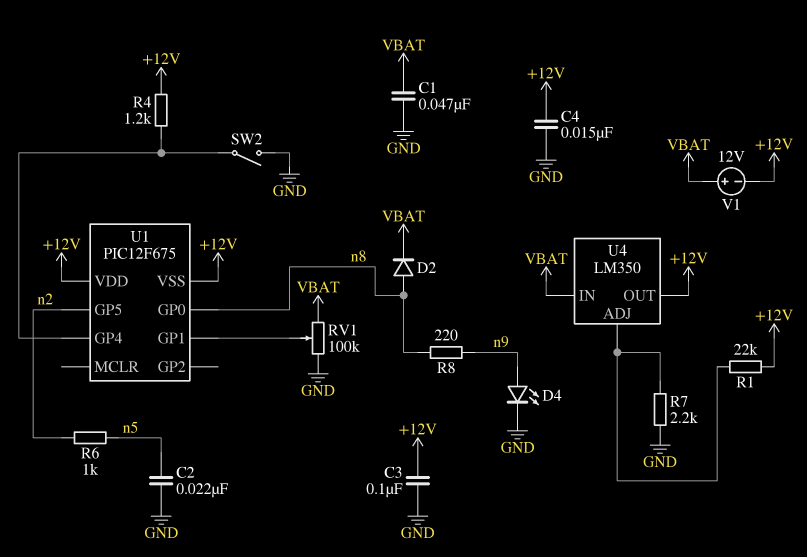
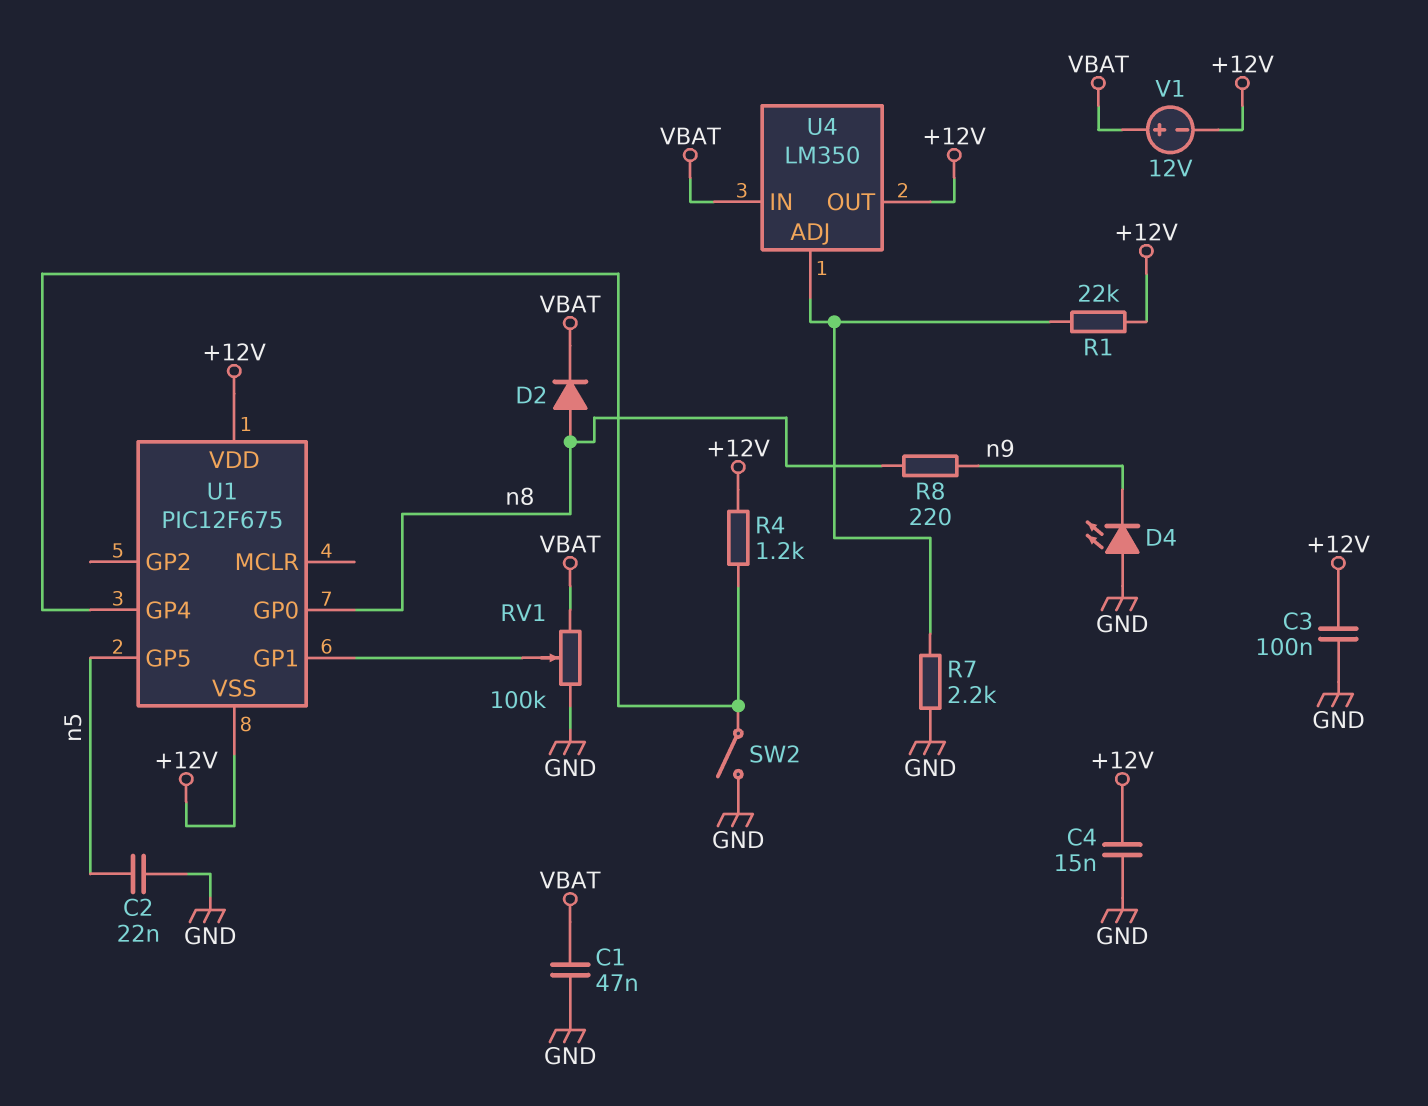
D4: LED (A n9, K GND) -> LED (A GND, K n9)
R6: 1k (n2, n5) -> none
U1 pin GP5: n2 -> n5

